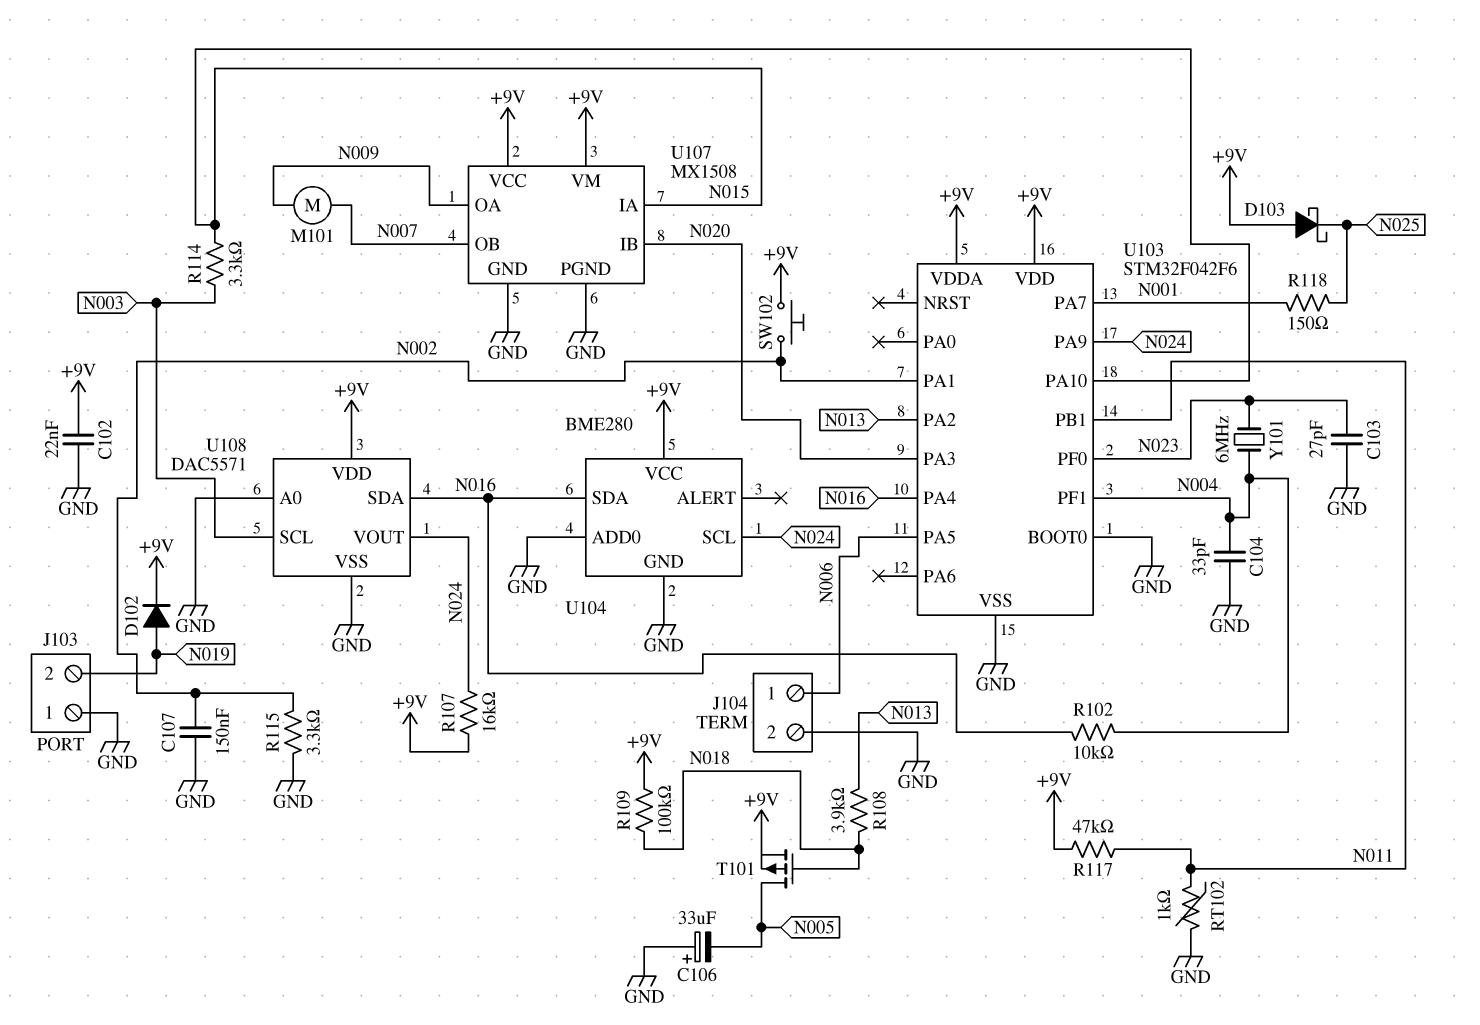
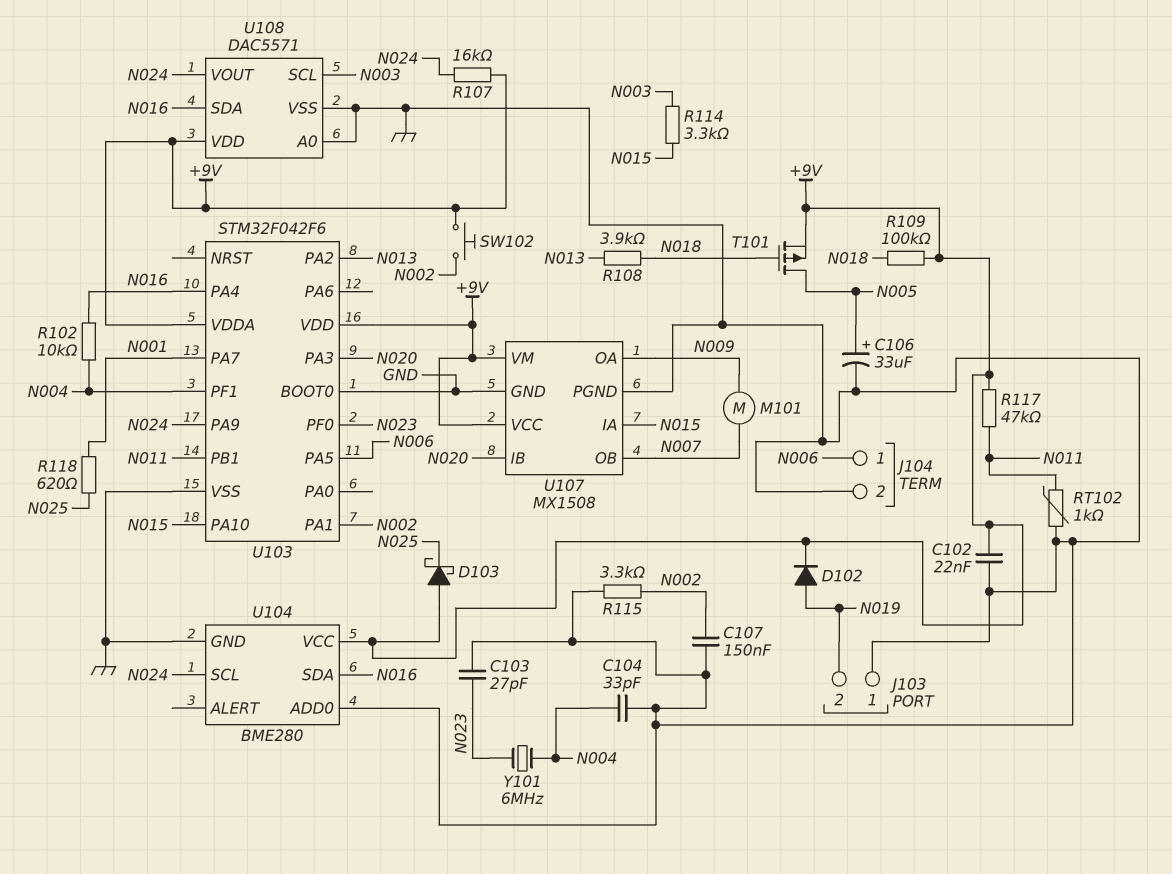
C106: 33uF (plus GND, minus N005) -> 33uF (plus N005, minus GND)
R118: 150 (N001, N025) -> 620 (N001, N025)

